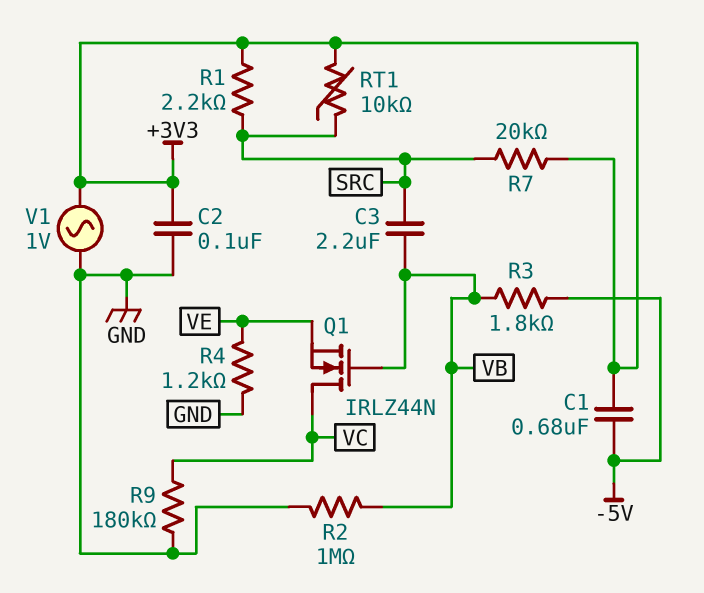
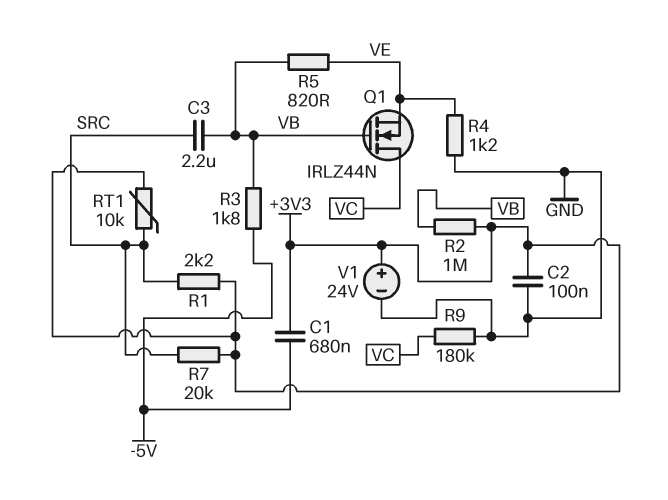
R2: 1M (GND, VB) -> 1M (+3V3, VB)
R5: none -> 820 (VB, VE)
V1: AC 1V (+3V3, GND) -> 24V (plus +3V3, minus GND)

